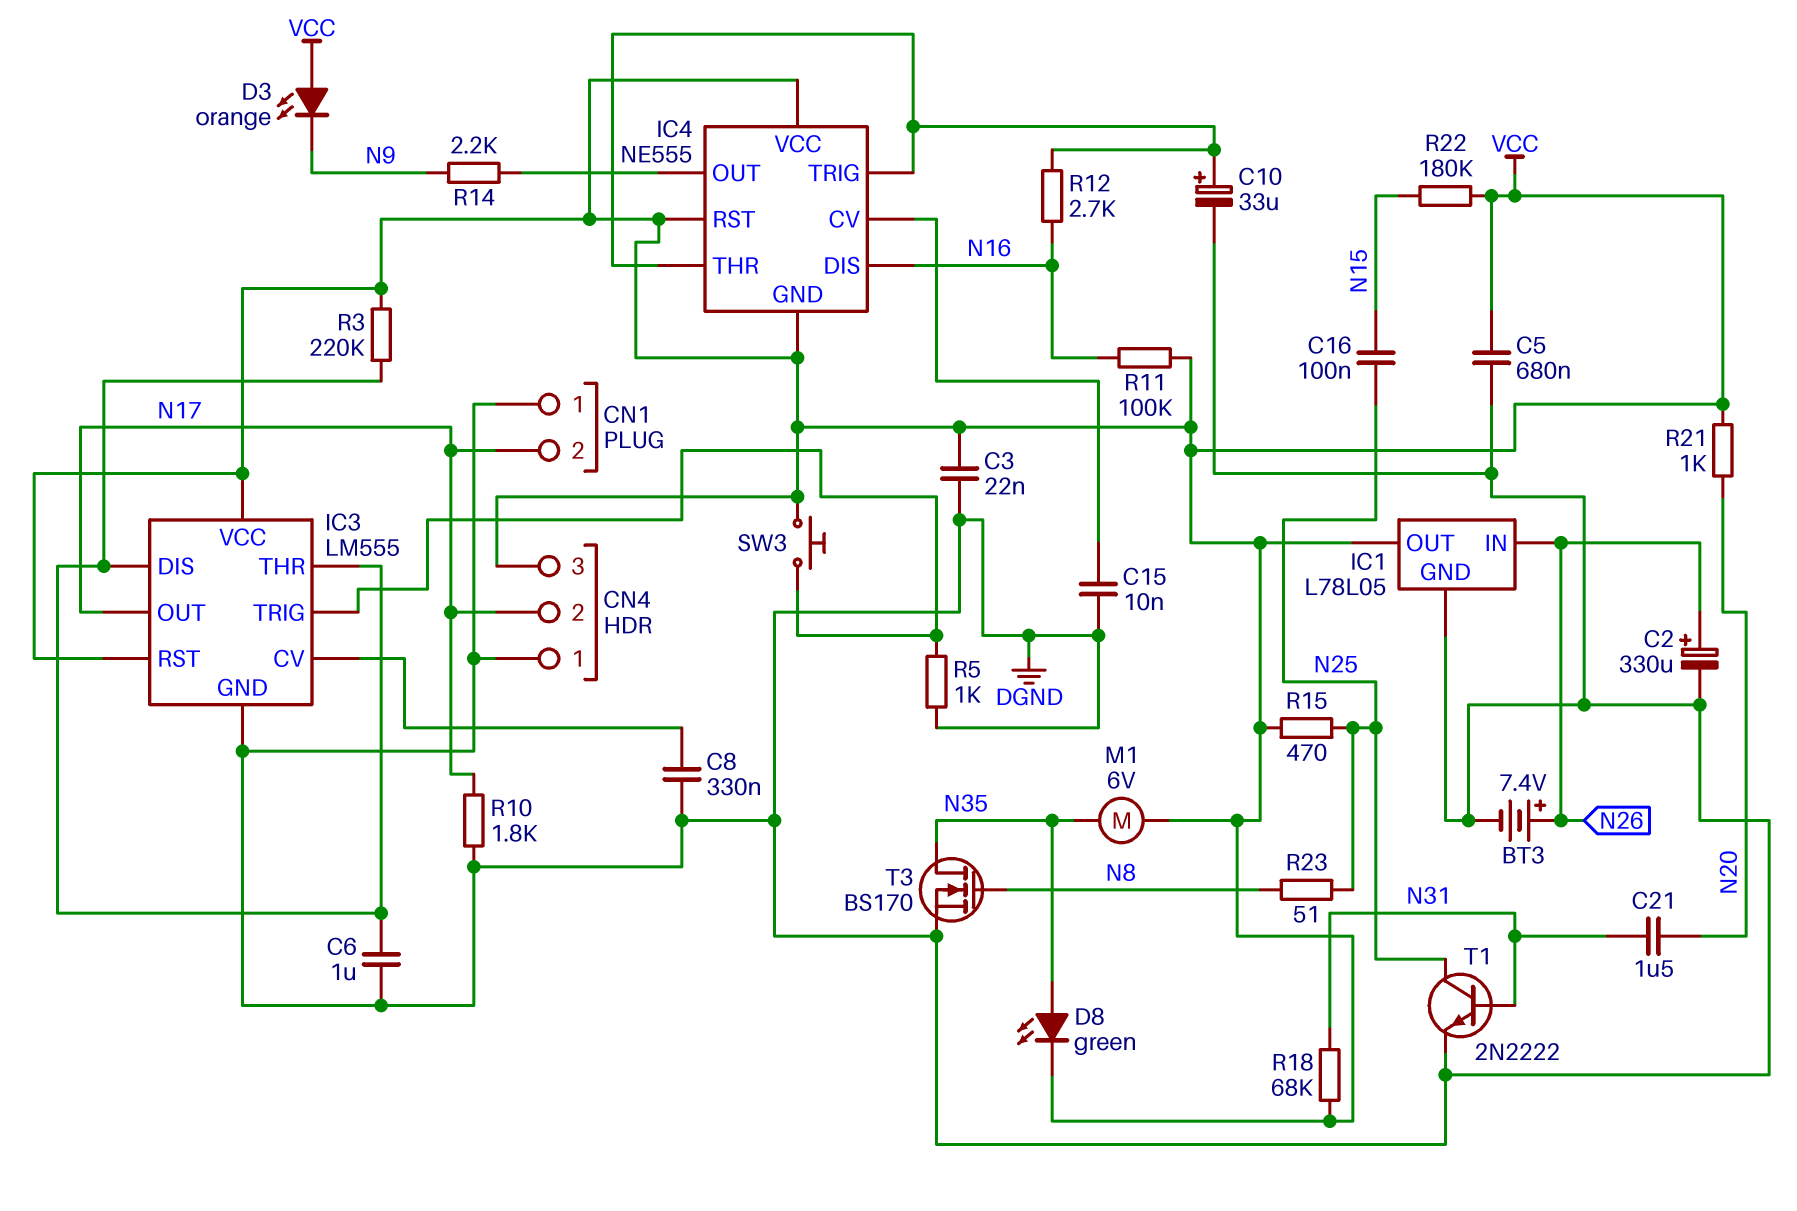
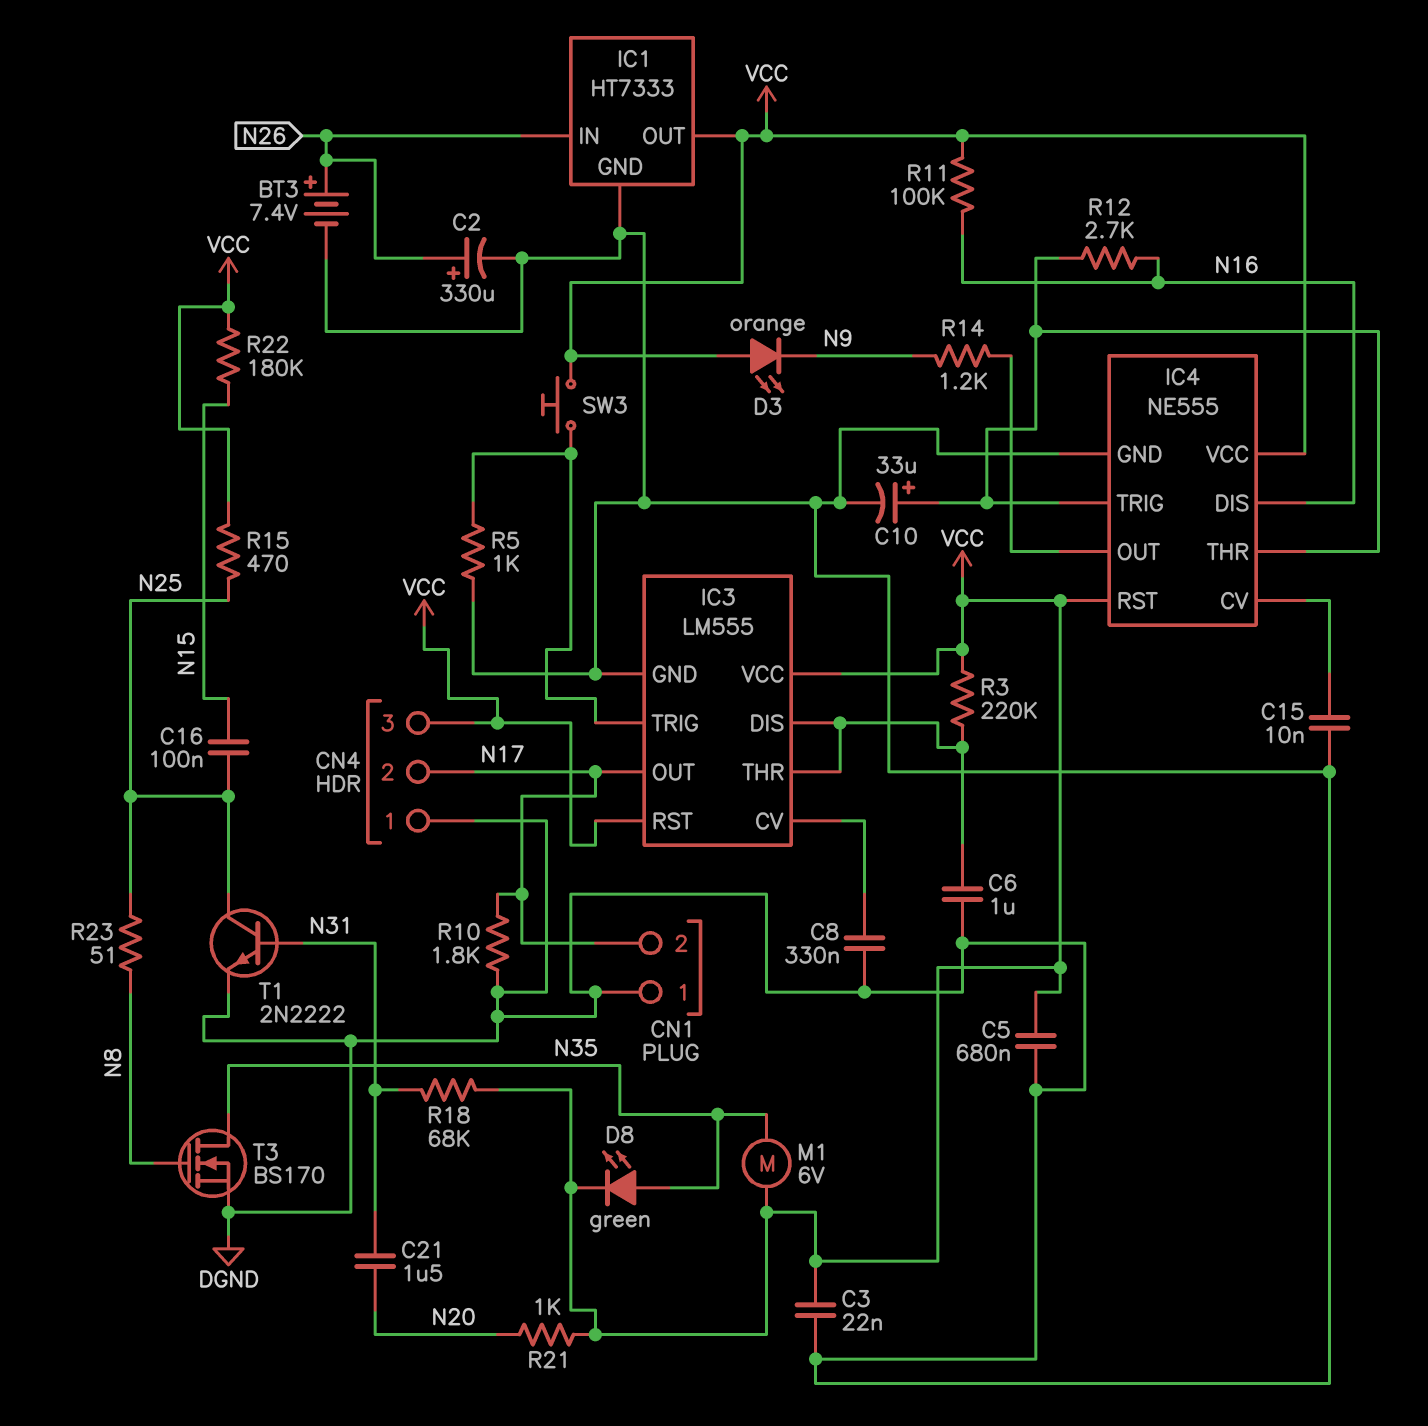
IC1: L78L05 -> HT7333
IC4 pin GND: VCC -> DGND
R14: 2.2k (IC4/OUT, N9) -> 1.2k (IC4/OUT, N9)

